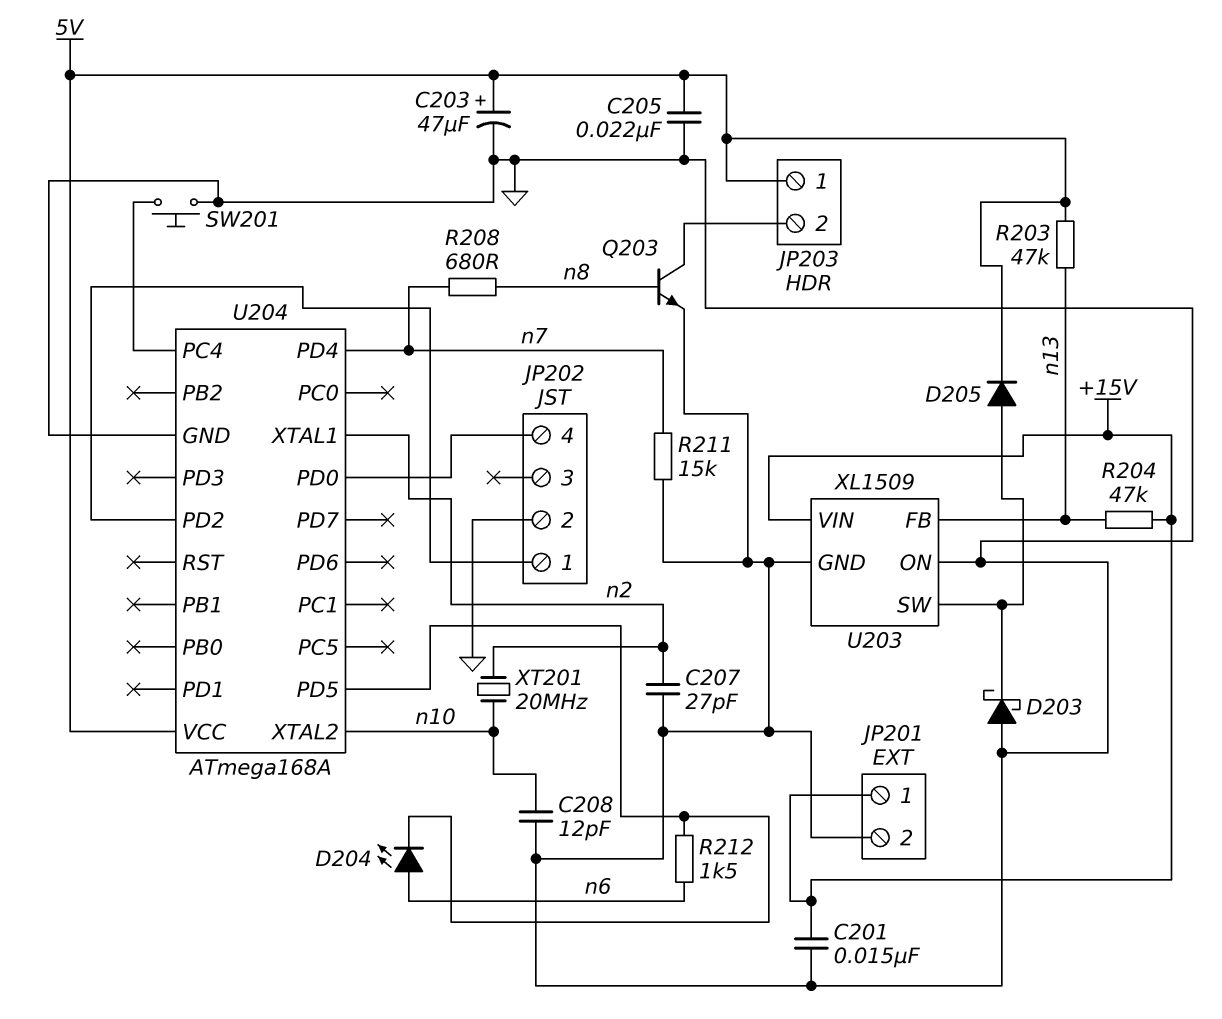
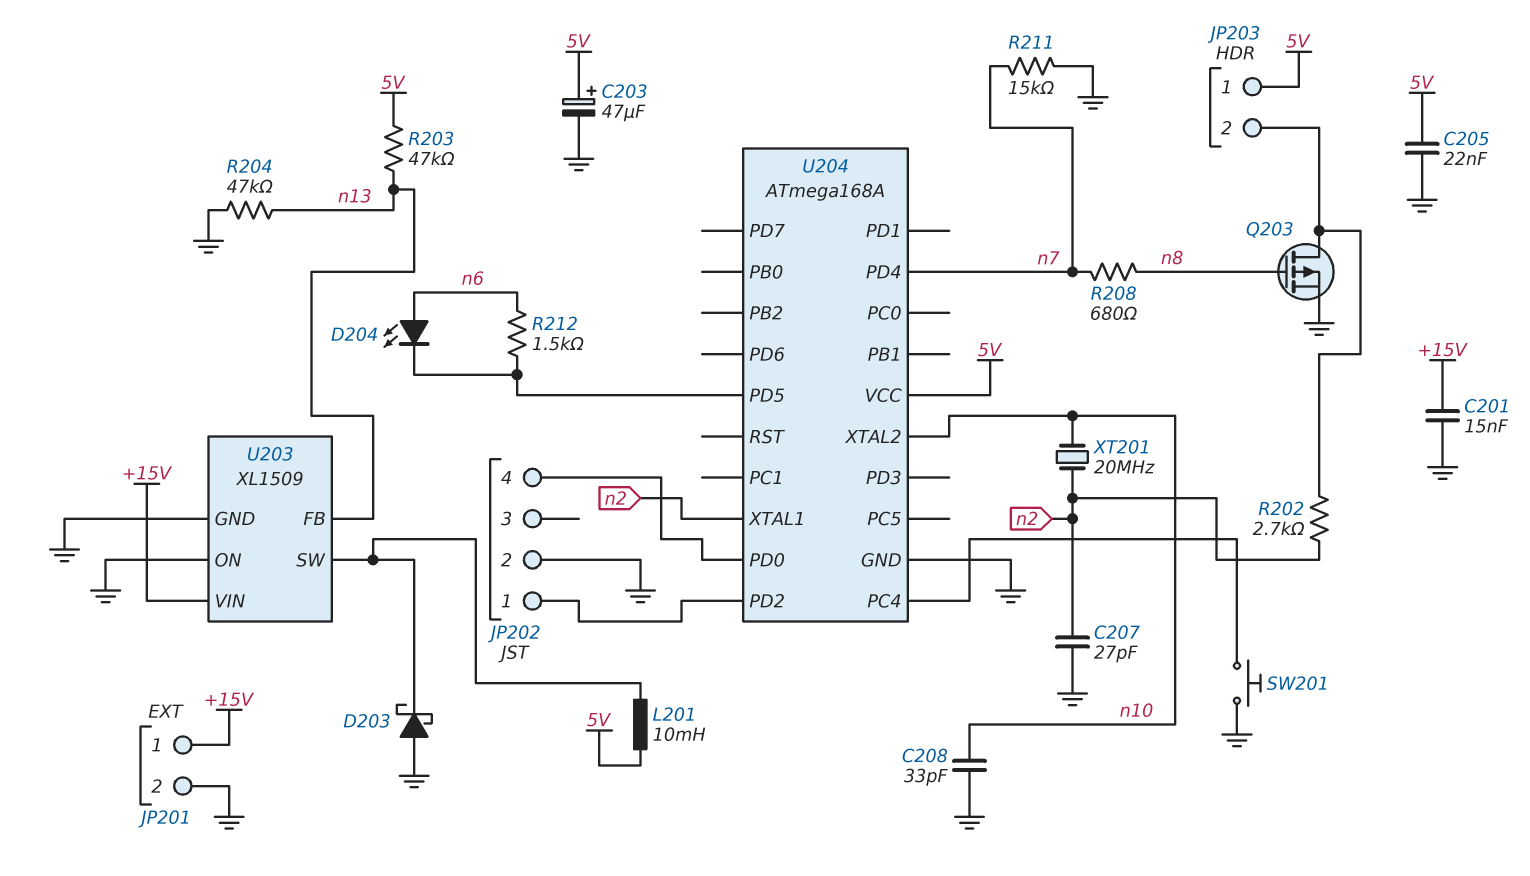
C208: 12pF (GND, n10) -> 33pF (GND, n10)
D205: diode (A U203/SW, K 5V) -> none
L201: none -> 10mH (5V, U203/SW)
Q203: NPN (B n8, C JP203/2, E GND) -> PMOS (G n8, D JP203/2, S GND)
R202: none -> 2.7k (JP203/2, n2)
R204: 47k (+15V, n13) -> 47k (GND, n13)

